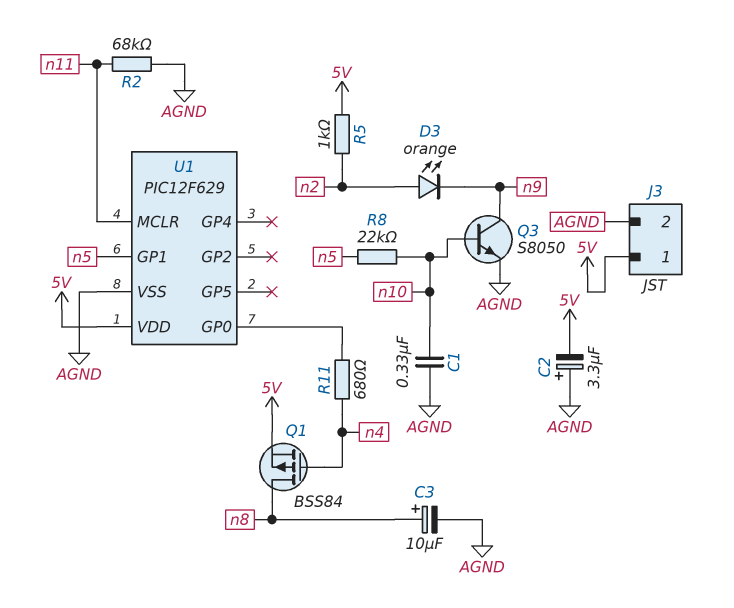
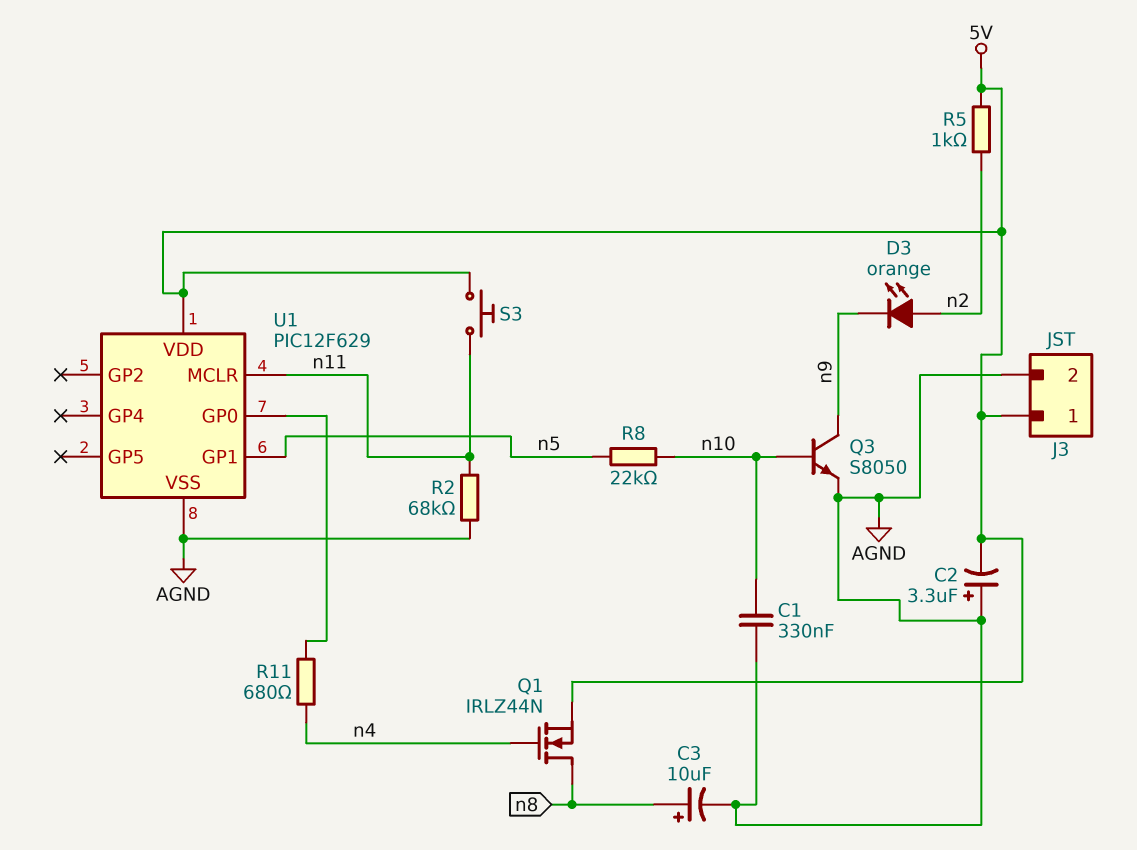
Q1: PMOS BSS84 (G n4, D n8, S 5V) -> NMOS IRLZ44N (G n4, D n8, S 5V)
S3: none -> button (5V, n11)

